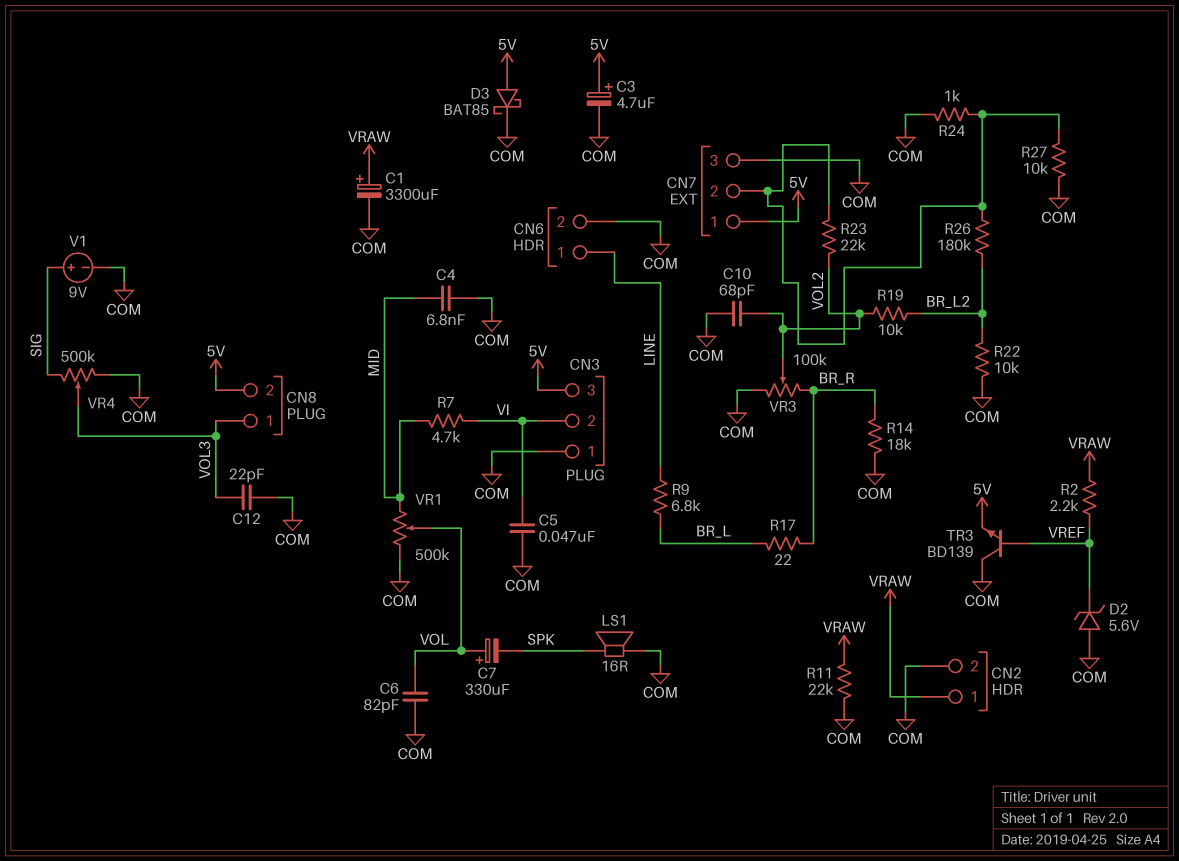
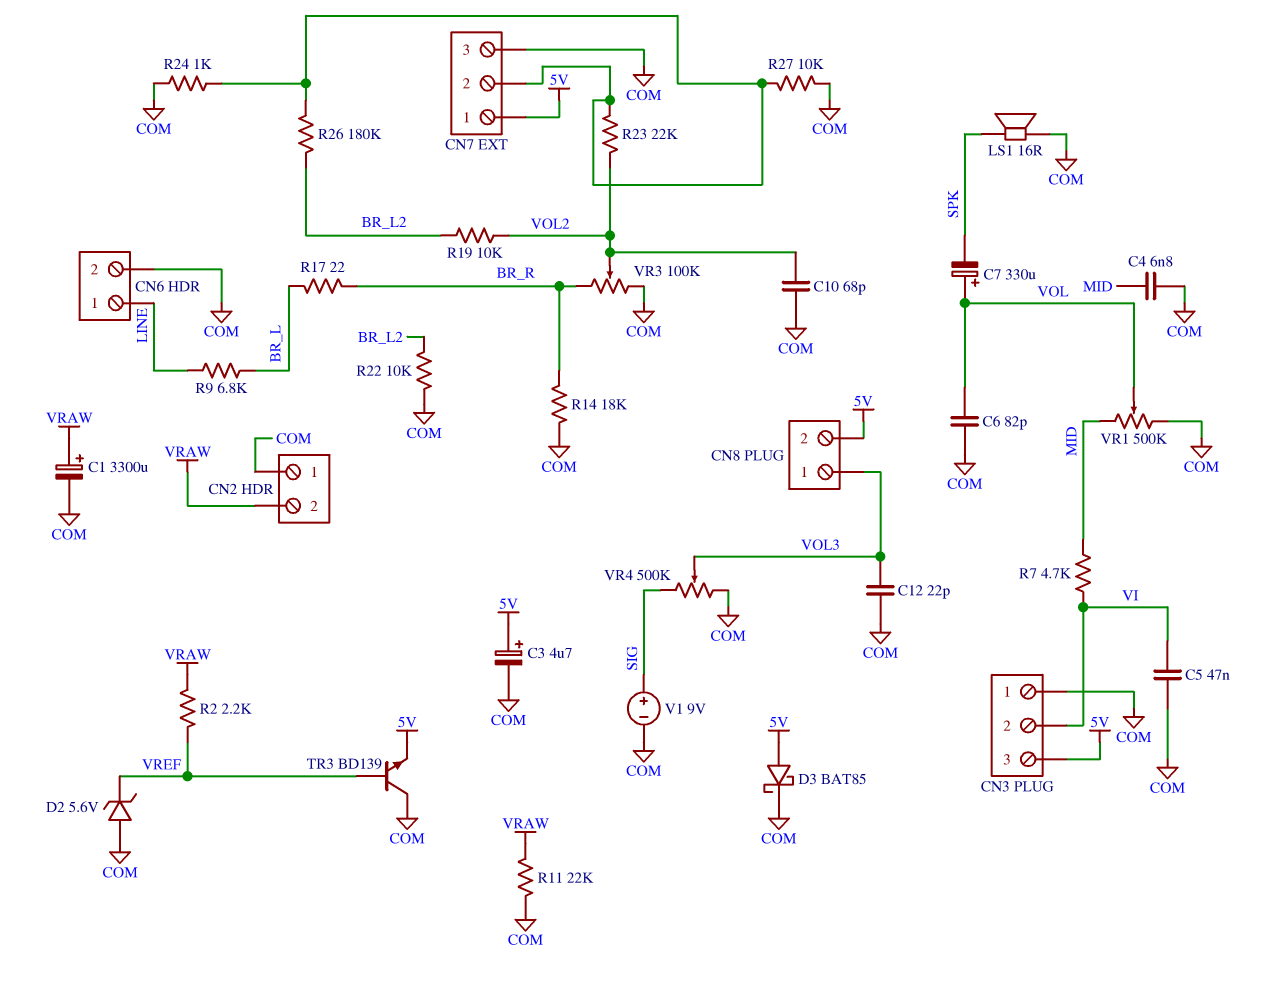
CN2 pin 1: VRAW -> COM
CN2 pin 2: COM -> VRAW

